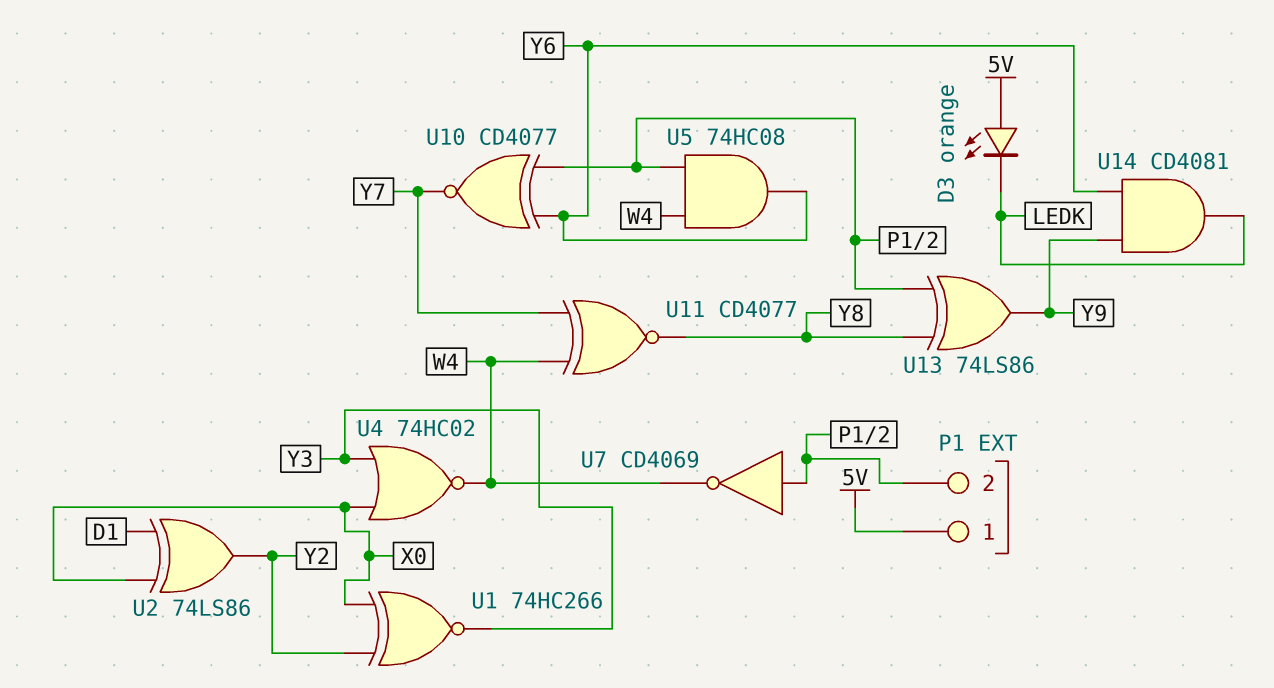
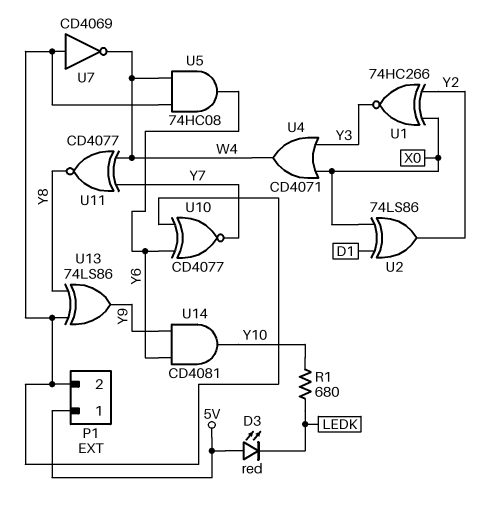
D3: LED orange (A 5V, K LEDK) -> LED red (A 5V, K LEDK)
R1: none -> 680 (LEDK, Y10)
U4: NOR 74HC02 (in X0, in Y3, out W4) -> OR CD4071 (in X0, in Y3, out W4)
U14: AND CD4081 (in Y6, in Y9, out LEDK) -> AND CD4081 (in Y6, in Y9, out Y10)

